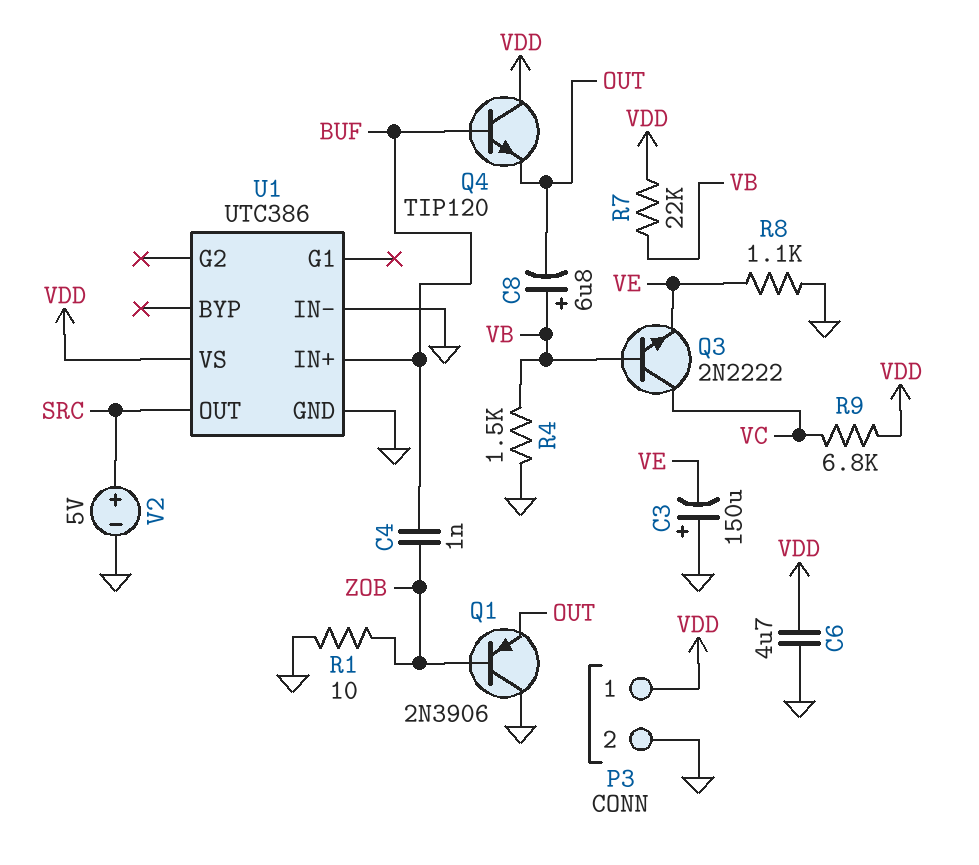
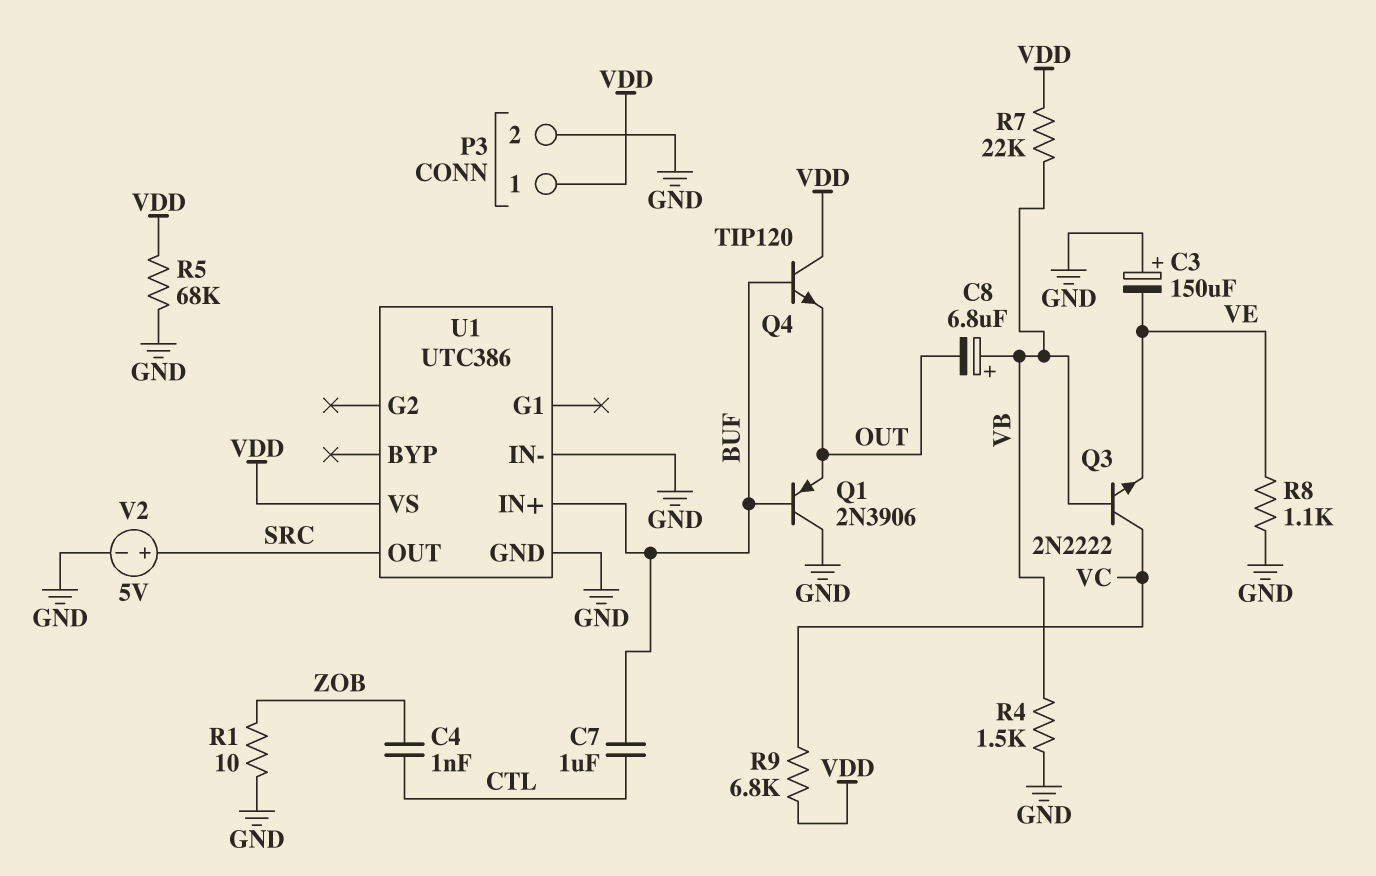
C4: 1nF (BUF, ZOB) -> 1nF (CTL, ZOB)
C6: 4.7uF (GND, VDD) -> none
C7: none -> 1uF (BUF, CTL)
Q1: PNP 2N3906 (B ZOB, C GND, E OUT) -> PNP 2N3906 (B BUF, C GND, E OUT)
R5: none -> 68k (GND, VDD)

